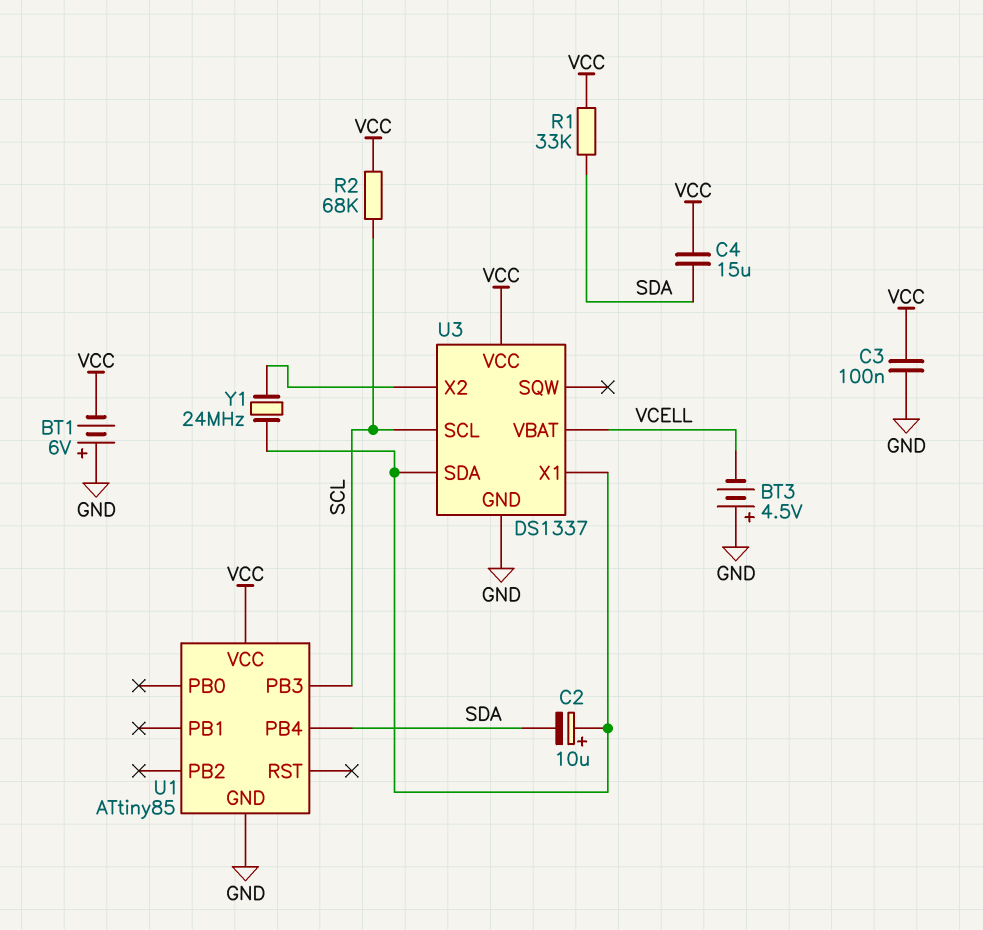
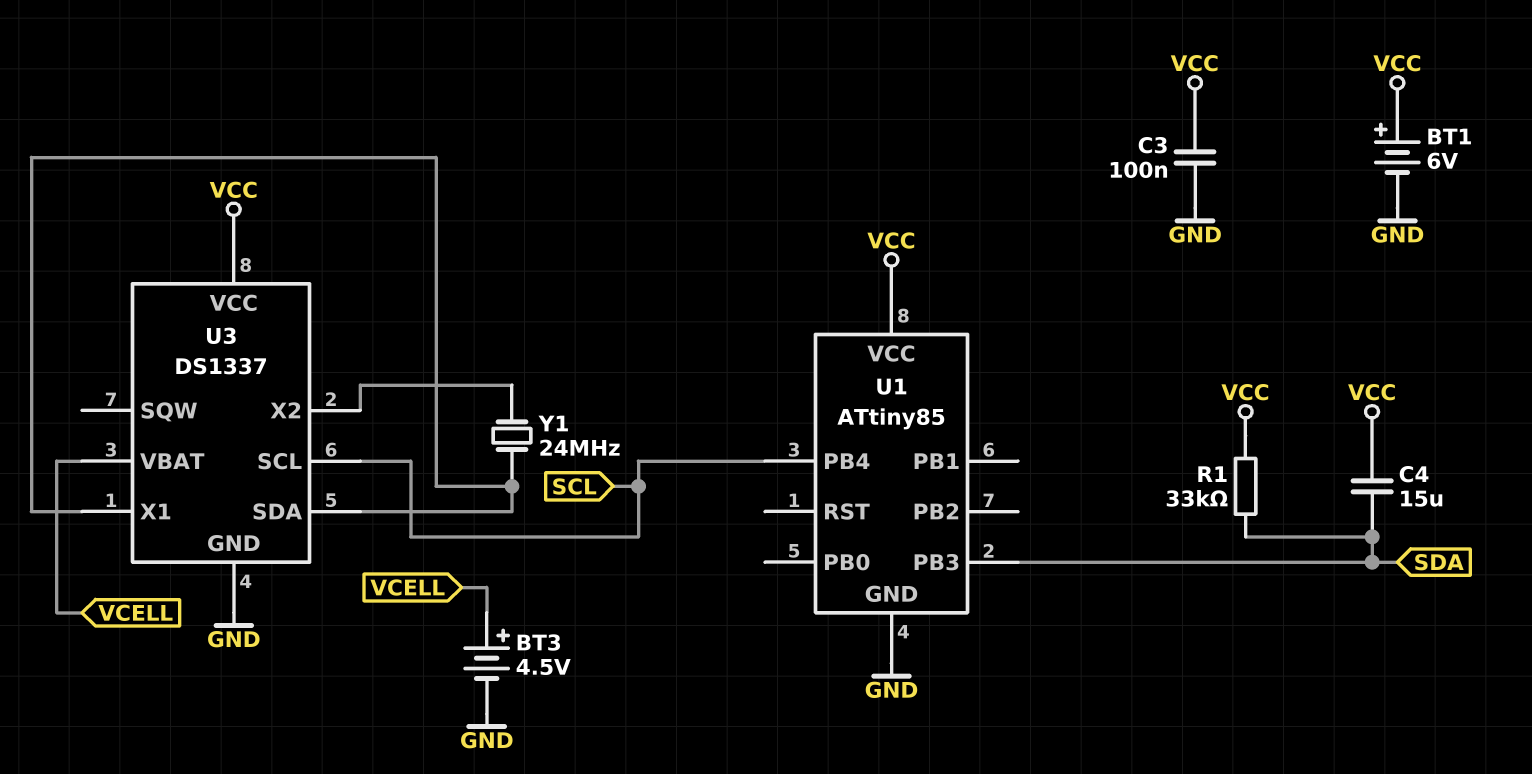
BT1: 6V (plus GND, minus VCC) -> 6V (plus VCC, minus GND)
BT3: 4.5V (plus GND, minus VCELL) -> 4.5V (plus VCELL, minus GND)
C2: 10uF (plus U3/SDA, minus SDA) -> none
R2: 68k (SCL, VCC) -> none
U1 pin PB3: SCL -> SDA
U1 pin PB4: SDA -> SCL

